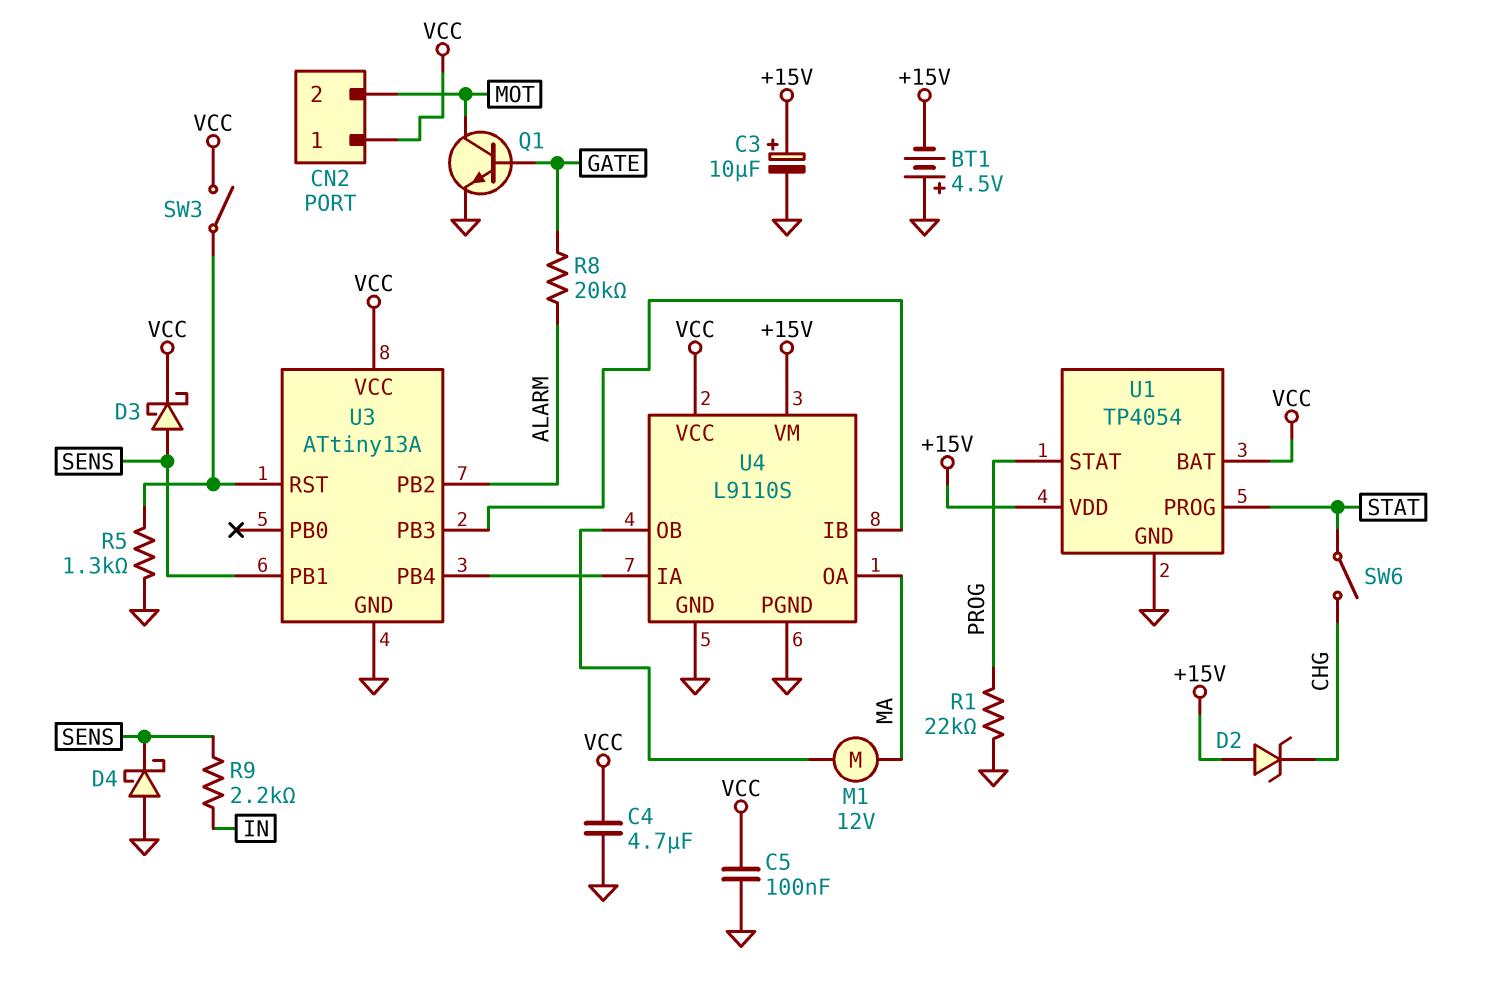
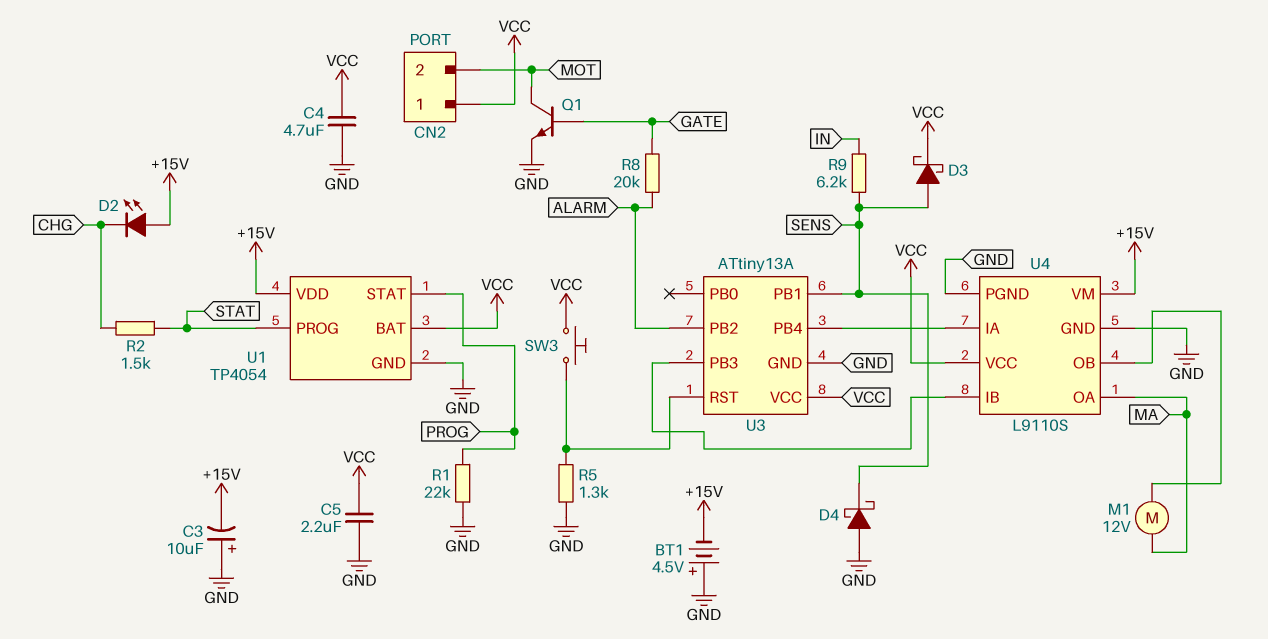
C3: 10uF (plus +15V, minus GND) -> 10uF (plus GND, minus +15V)
C5: 100nF (GND, VCC) -> 2.2uF (GND, VCC)
D2: zener (A +15V, K CHG) -> LED (A +15V, K CHG)
R2: none -> 1.5k (CHG, STAT)
R9: 2.2k (IN, SENS) -> 6.2k (IN, SENS)
SW3: switch (U3/RST, VCC) -> button (U3/RST, VCC)
SW6: switch (CHG, STAT) -> none

